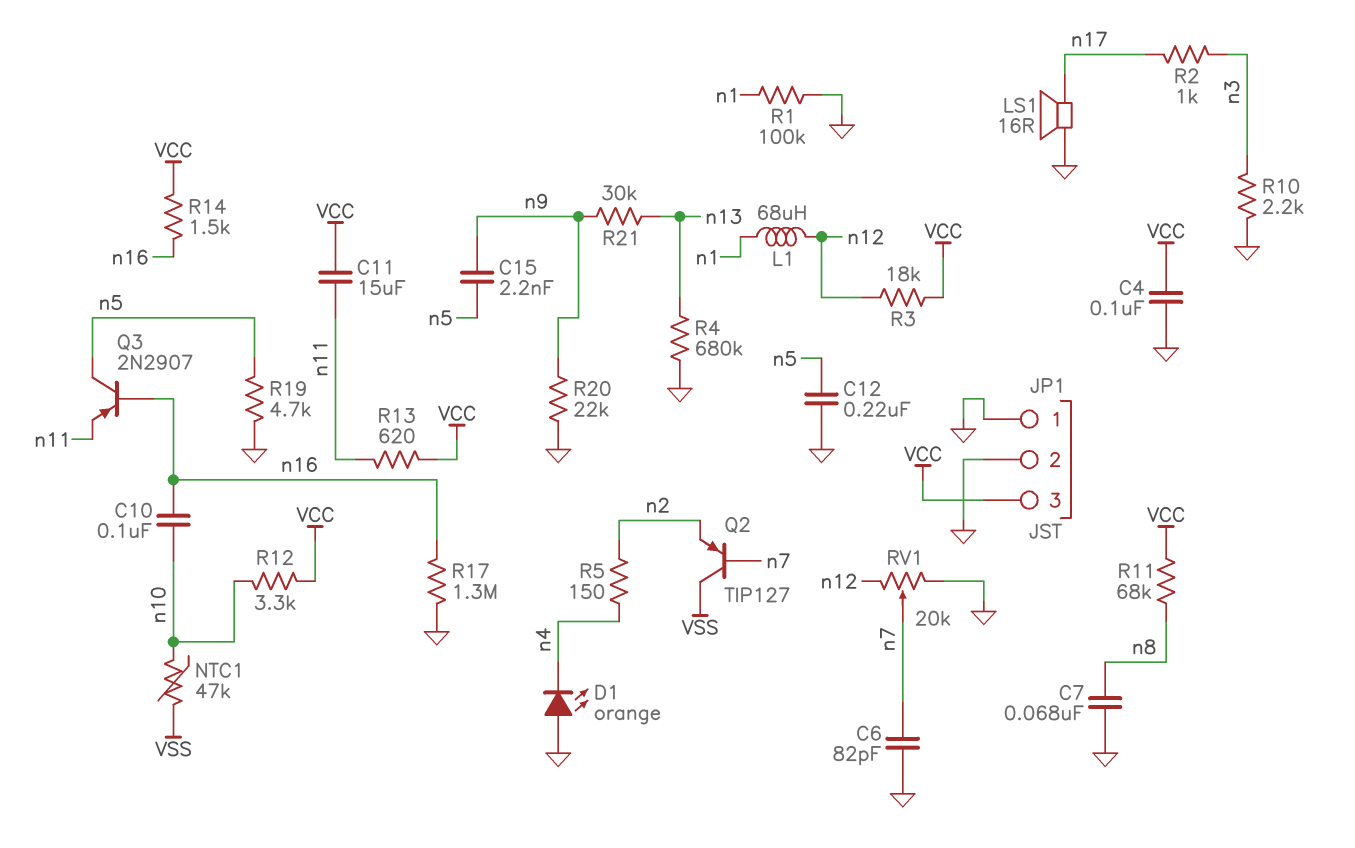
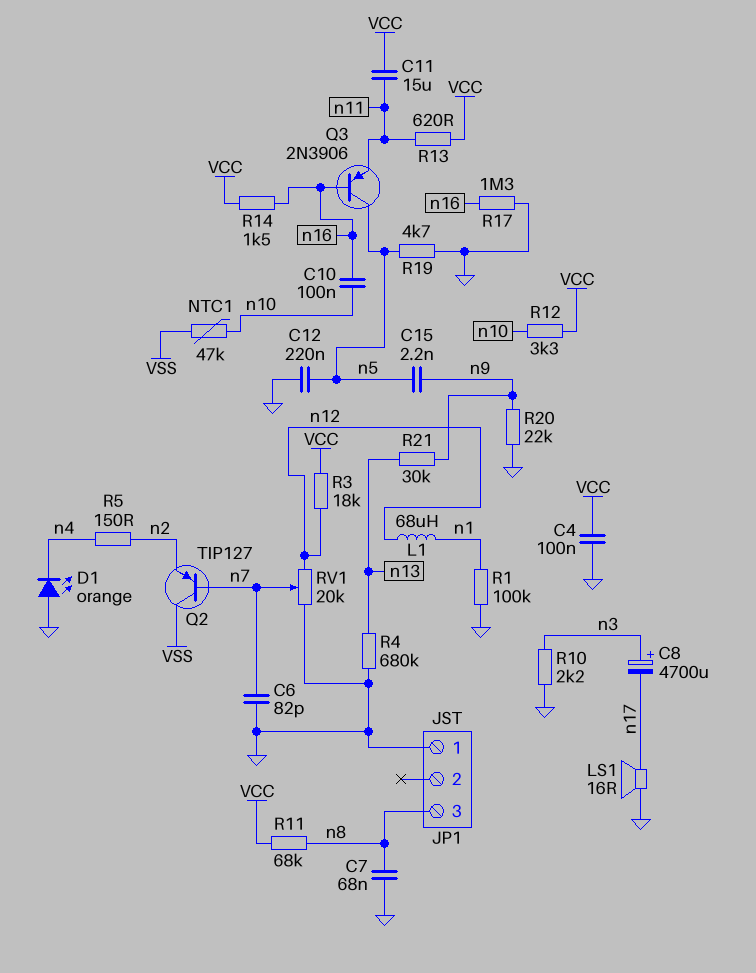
C8: none -> 4700uF (plus n3, minus n17)
JP1 pin 2: GND -> none
JP1 pin 3: VCC -> n8
Q3: PNP 2N2907 (B n16, C n5, E n11) -> PNP 2N3906 (B n16, C n5, E n11)
R2: 1k (n3, n17) -> none

